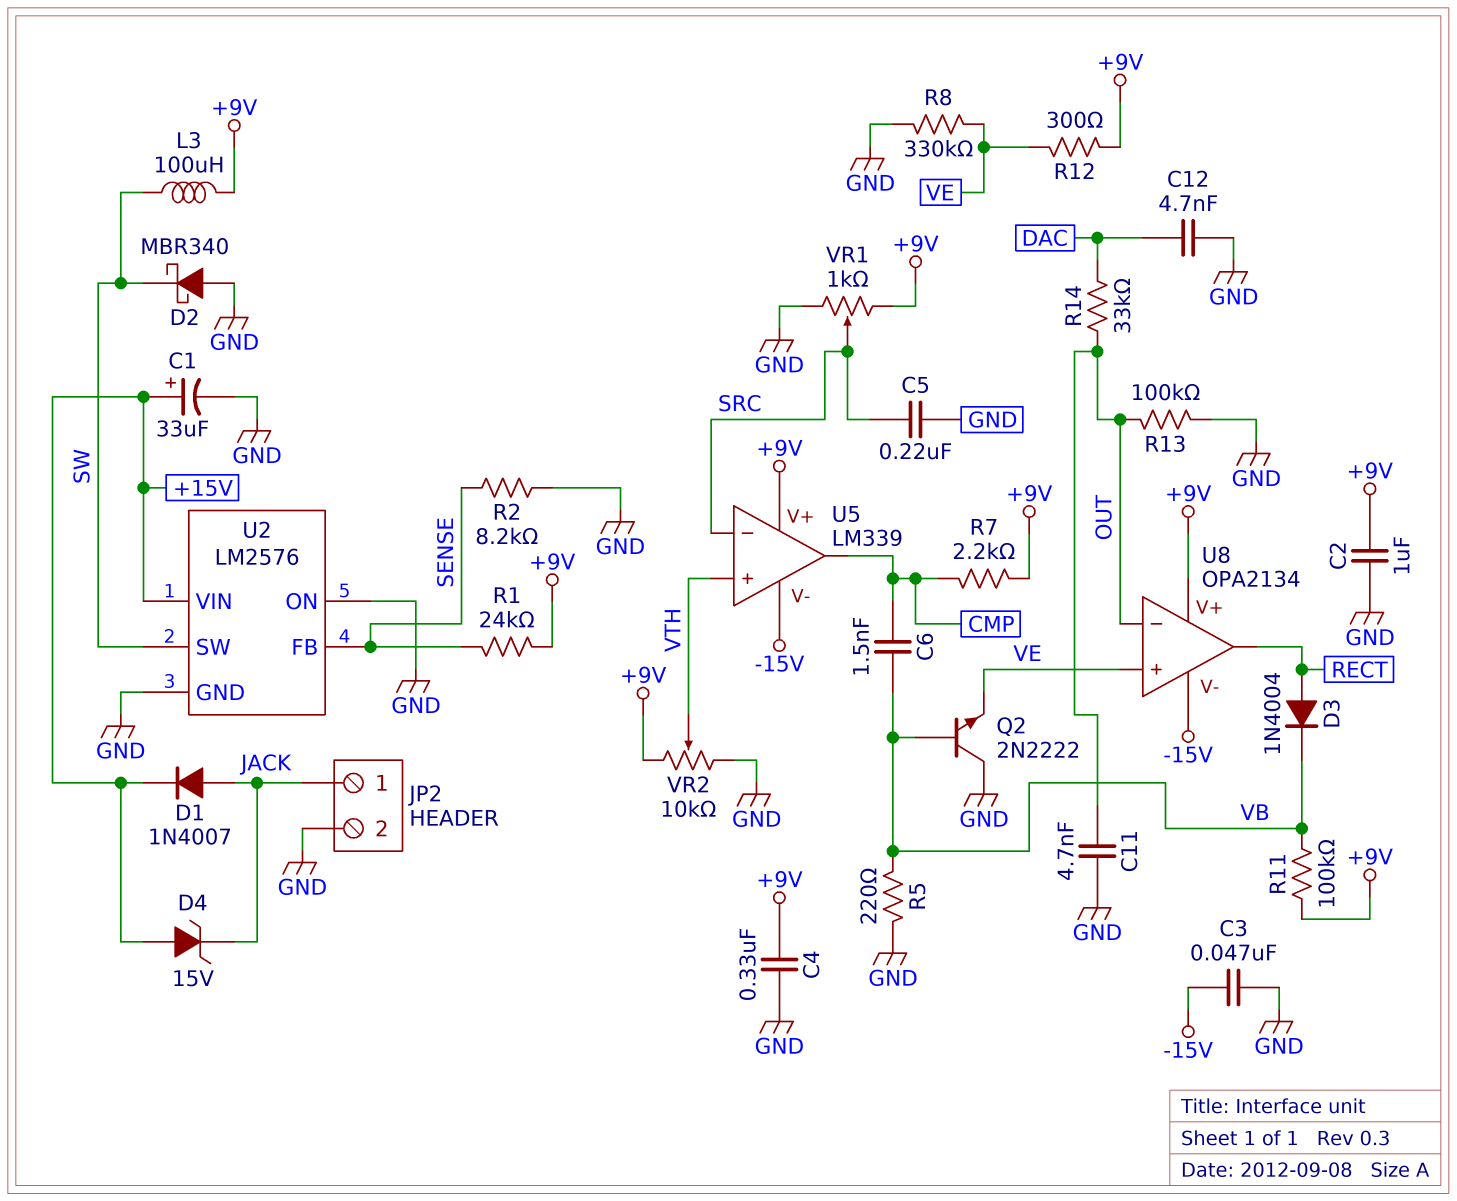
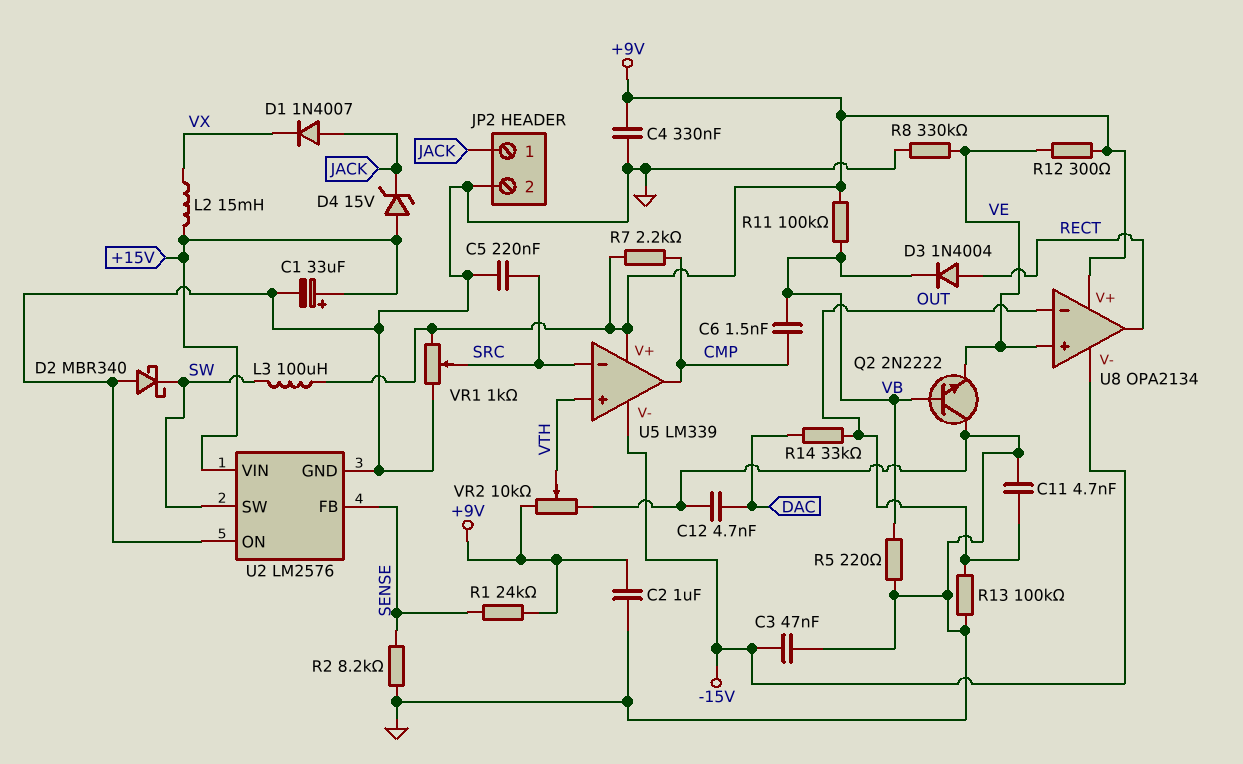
D1: diode 1N4007 (A JACK, K +15V) -> diode 1N4007 (A JACK, K VX)
L2: none -> 15mH (+15V, VX)

